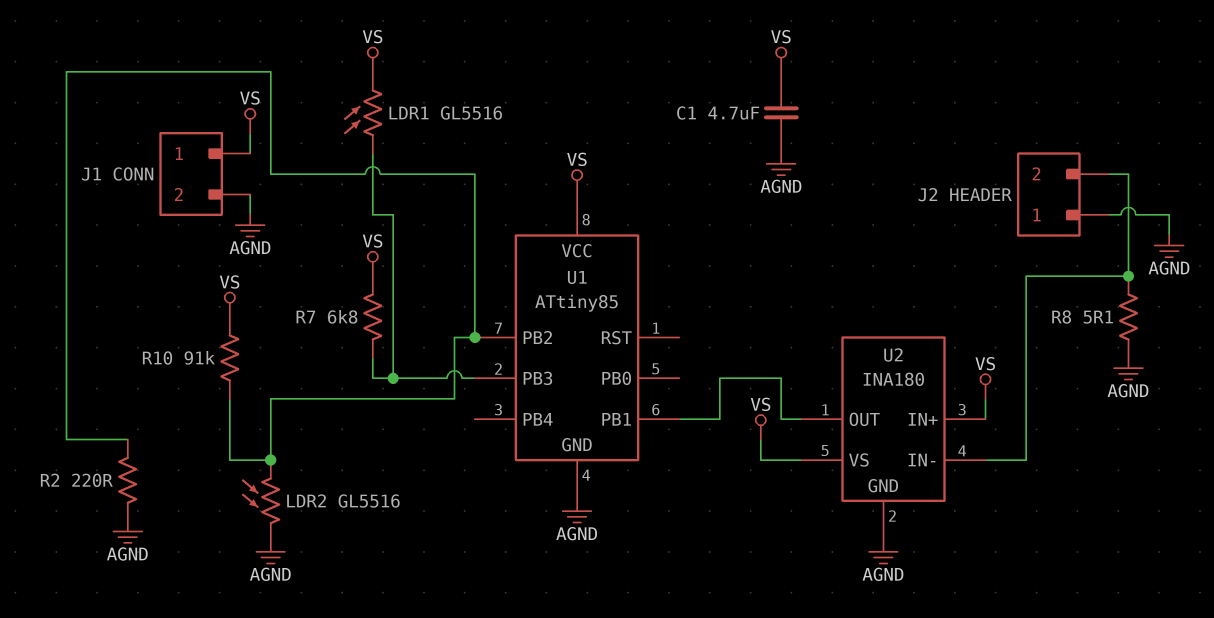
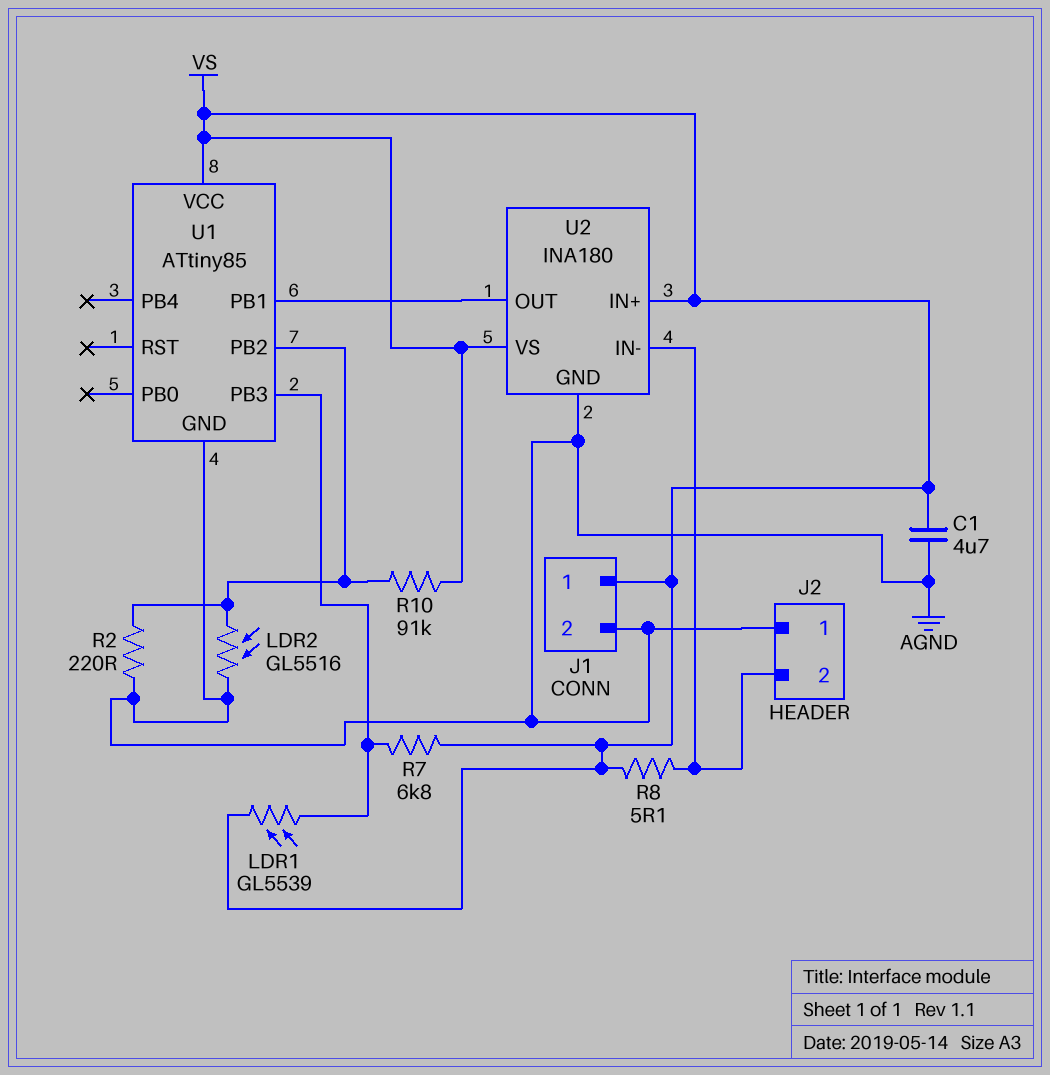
LDR1: GL5516 (U1/PB3, VS) -> GL5539 (U1/PB3, VS)
R8: 5.1 (AGND, J2/2) -> 5.1 (J2/2, VS)

